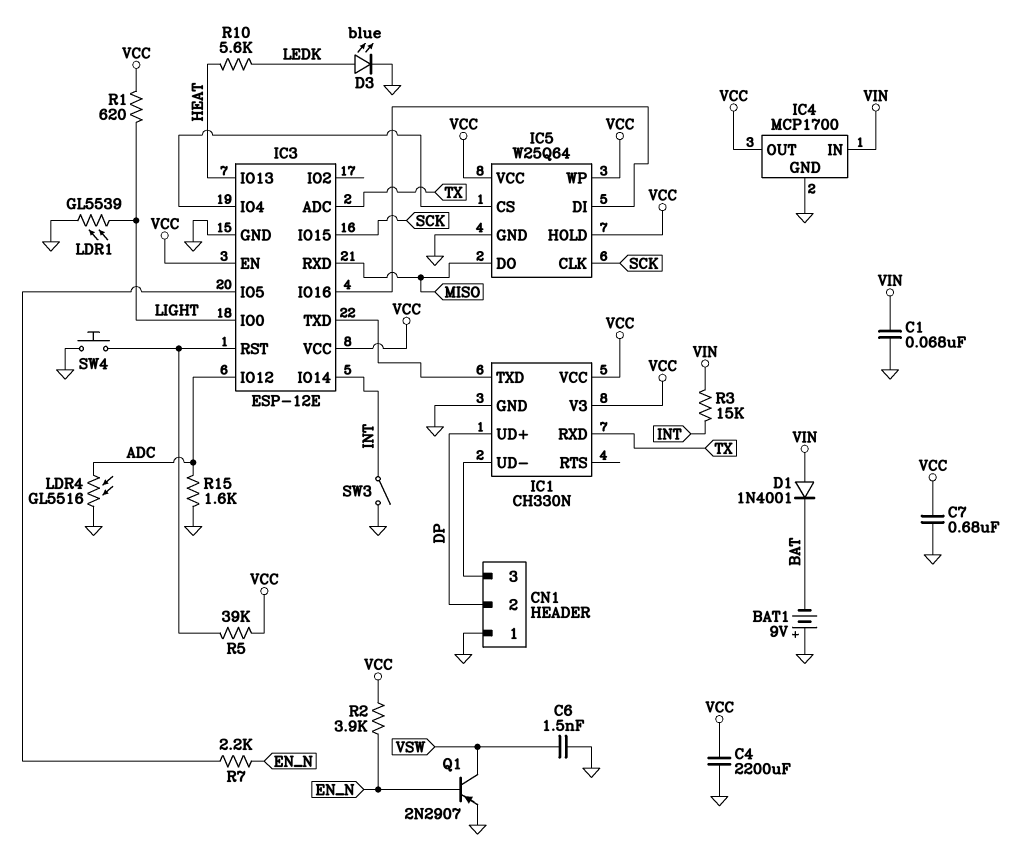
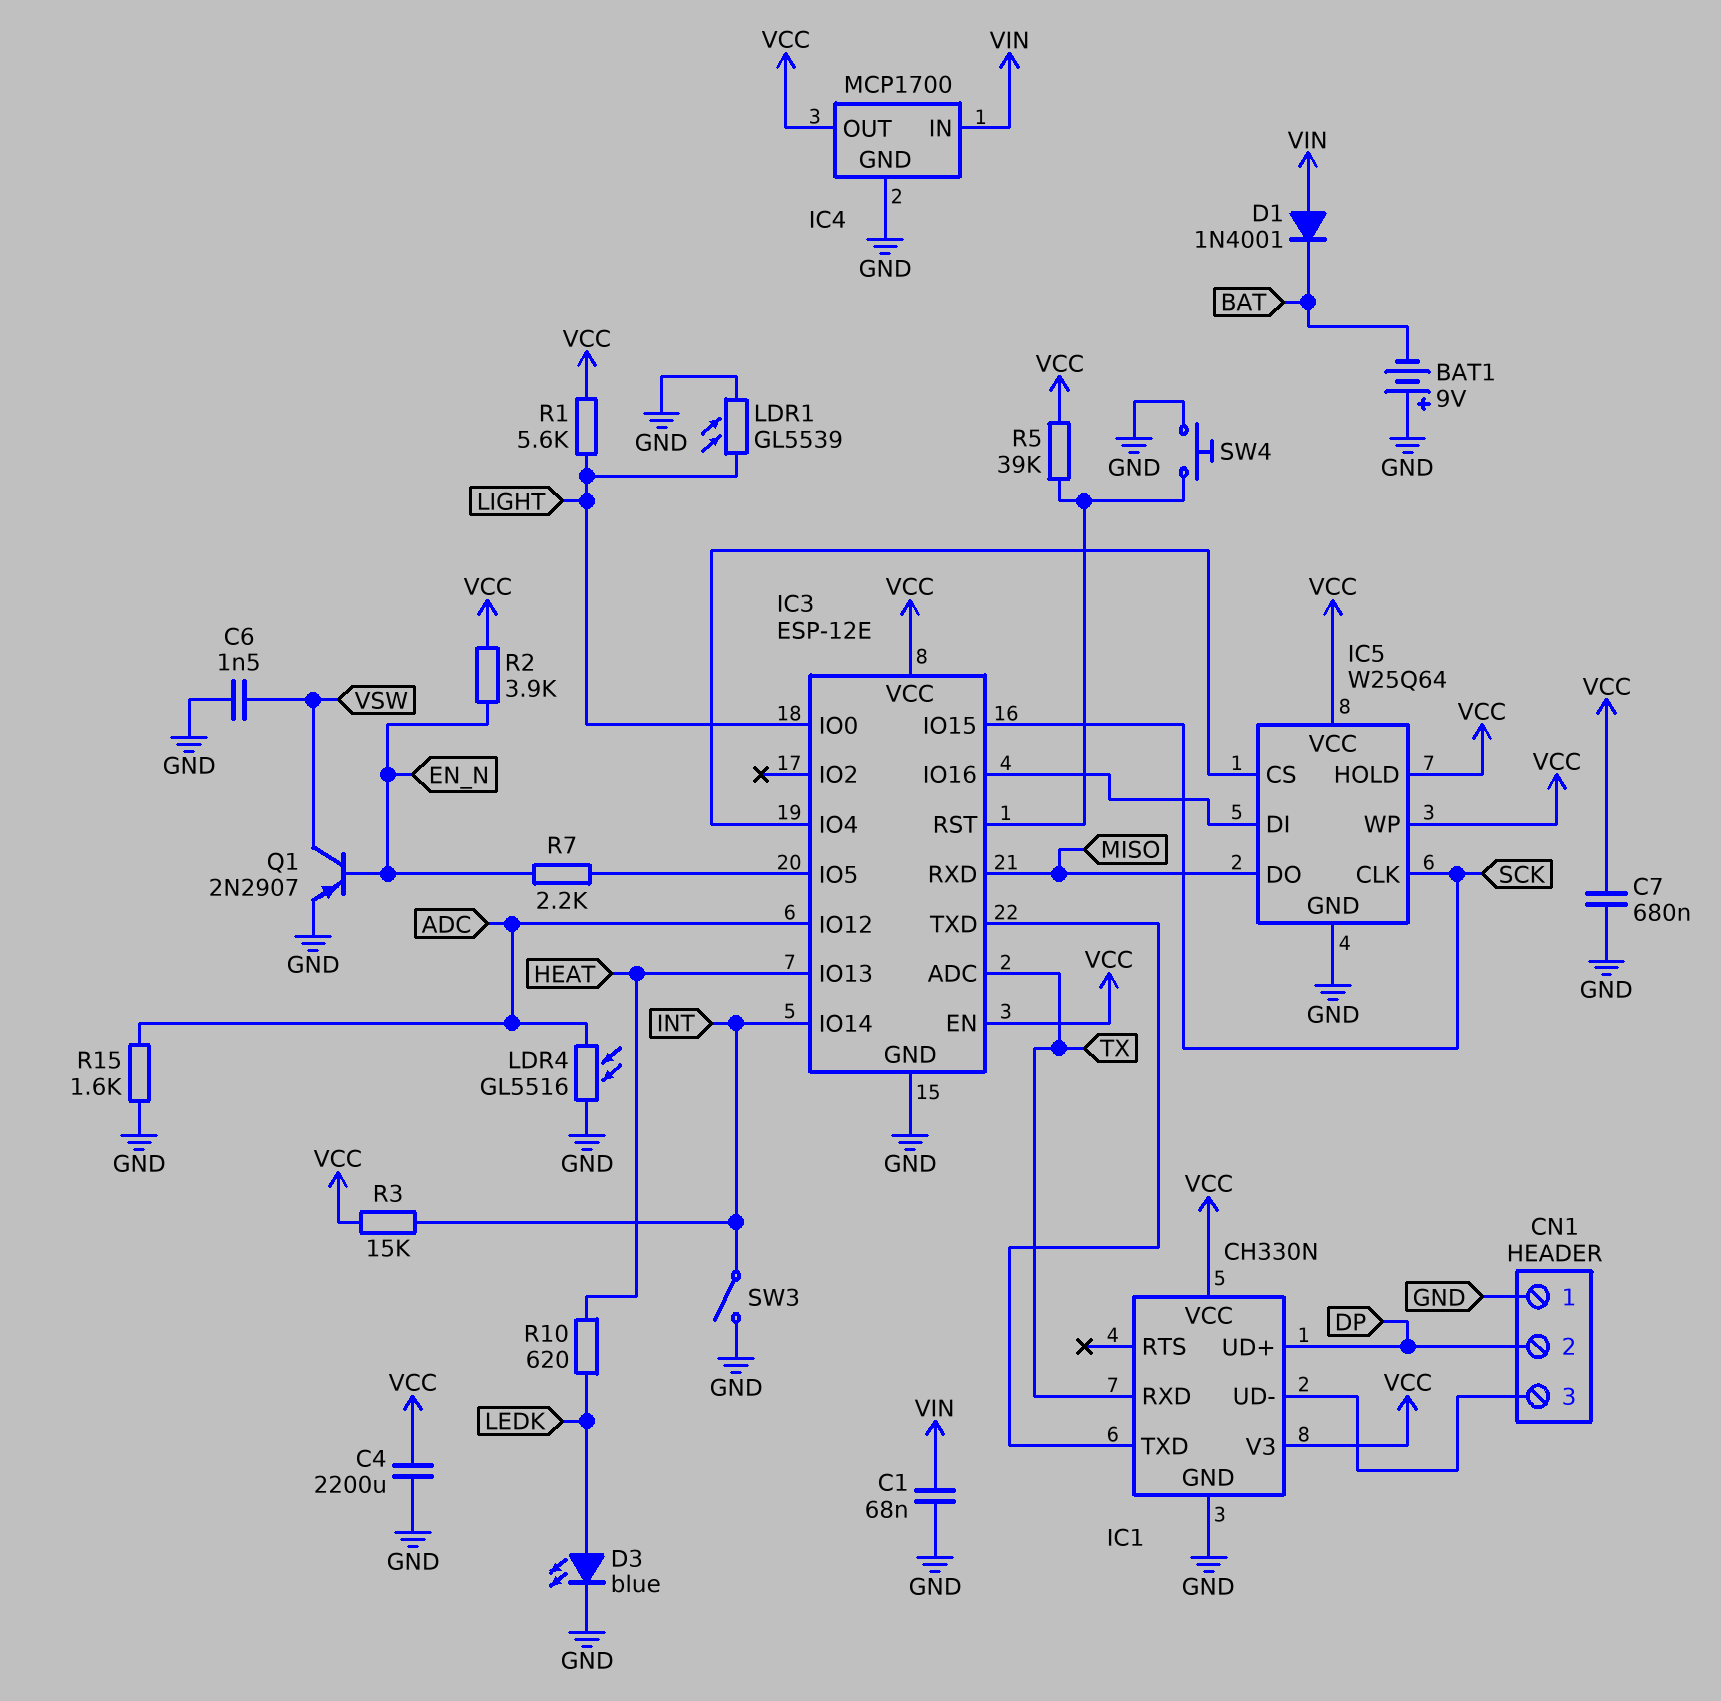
R1: 620 (LIGHT, VCC) -> 5.6k (LIGHT, VCC)
R3: 15k (INT, VIN) -> 15k (INT, VCC)
R10: 5.6k (HEAT, LEDK) -> 620 (HEAT, LEDK)

